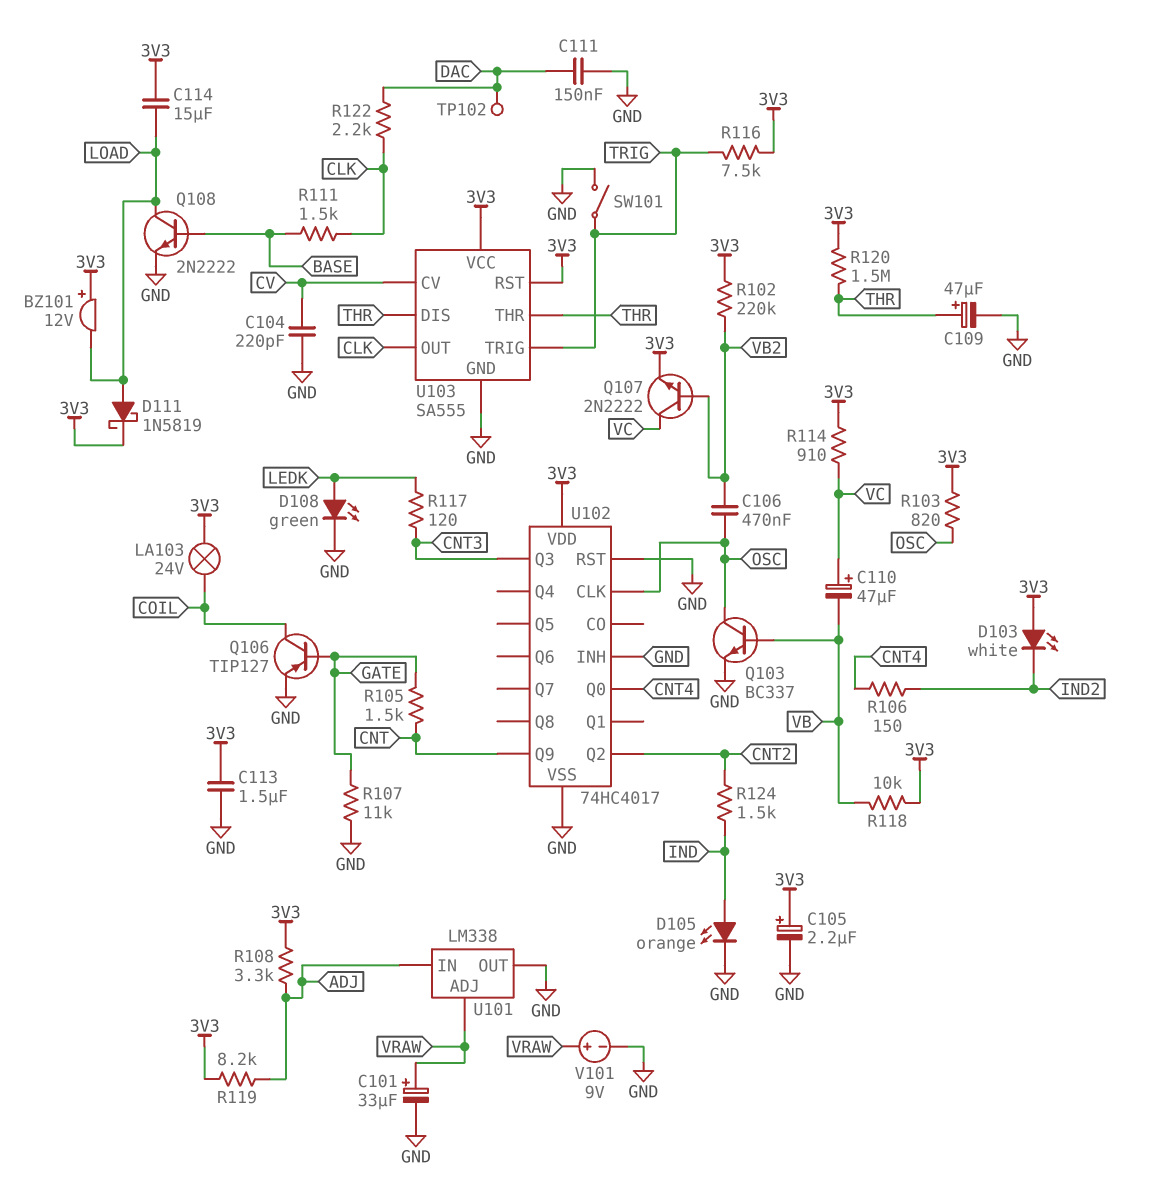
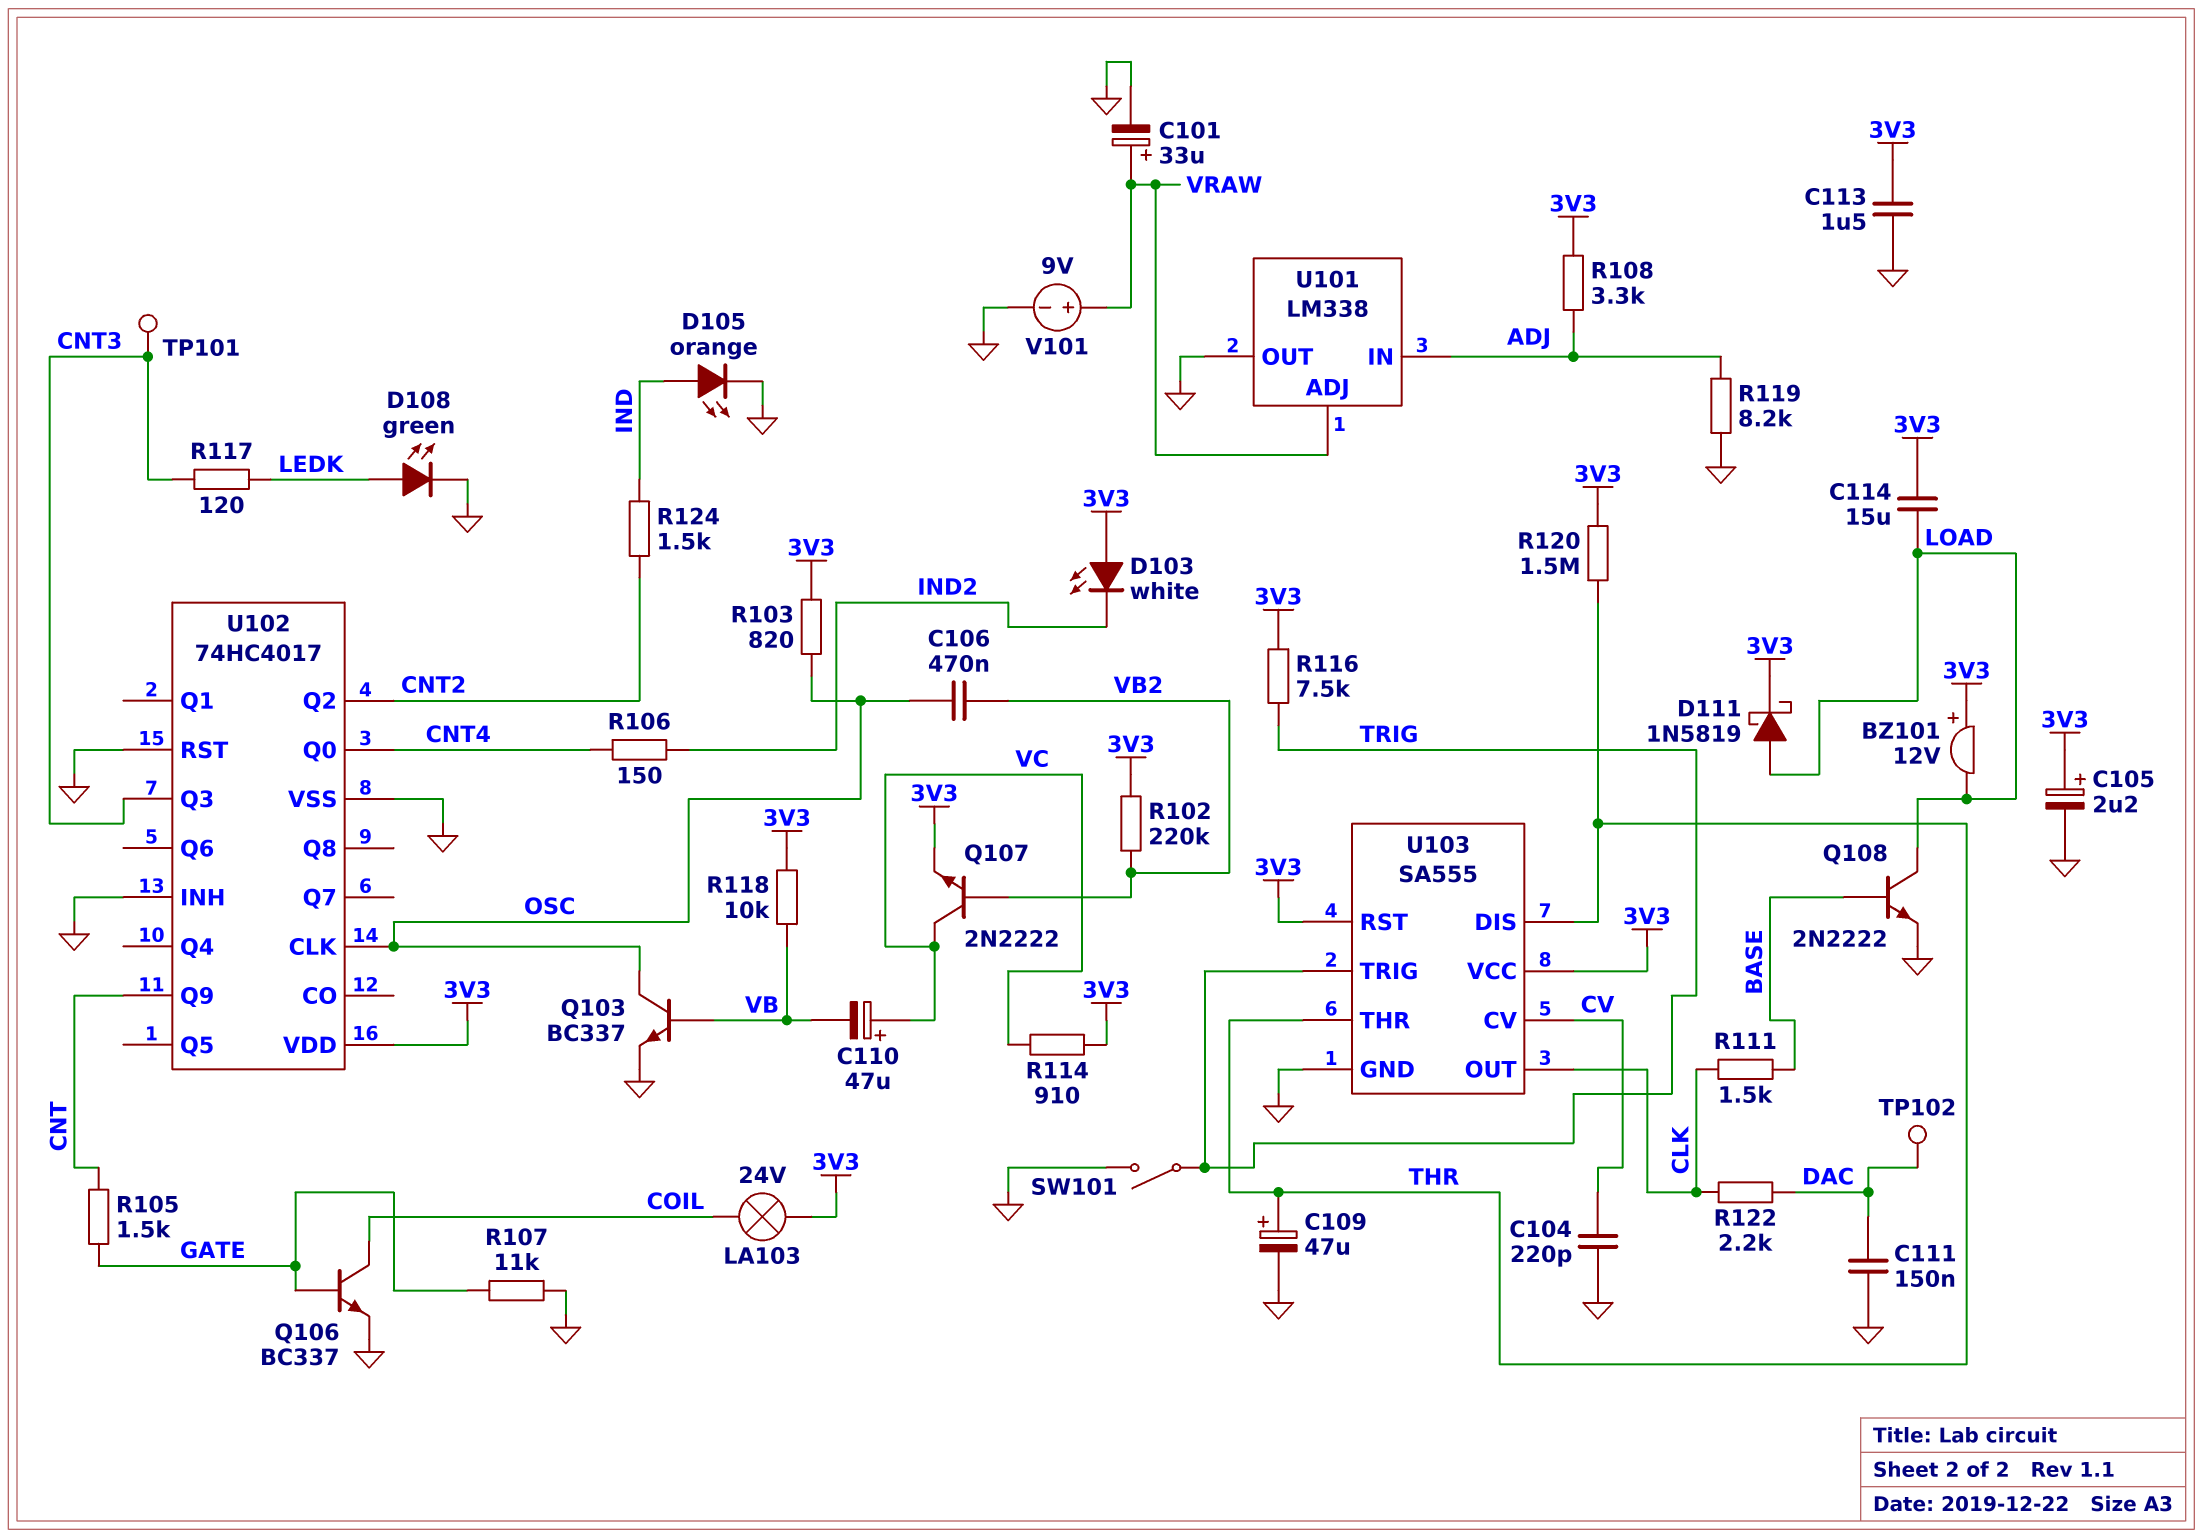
Q106: PNP TIP127 (B GATE, C COIL, E GND) -> NPN BC337 (B GATE, C COIL, E GND)
R119: 8.2k (3V3, ADJ) -> 8.2k (ADJ, GND)
TP101: none -> test point (CNT3)

